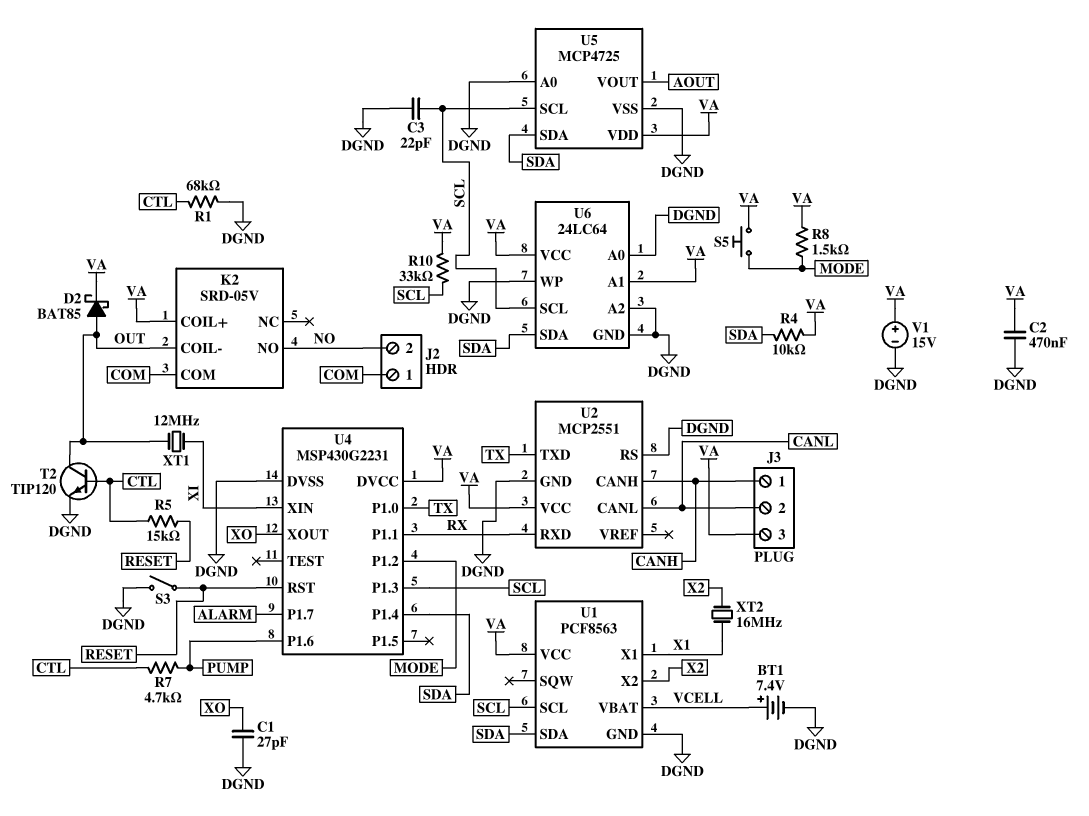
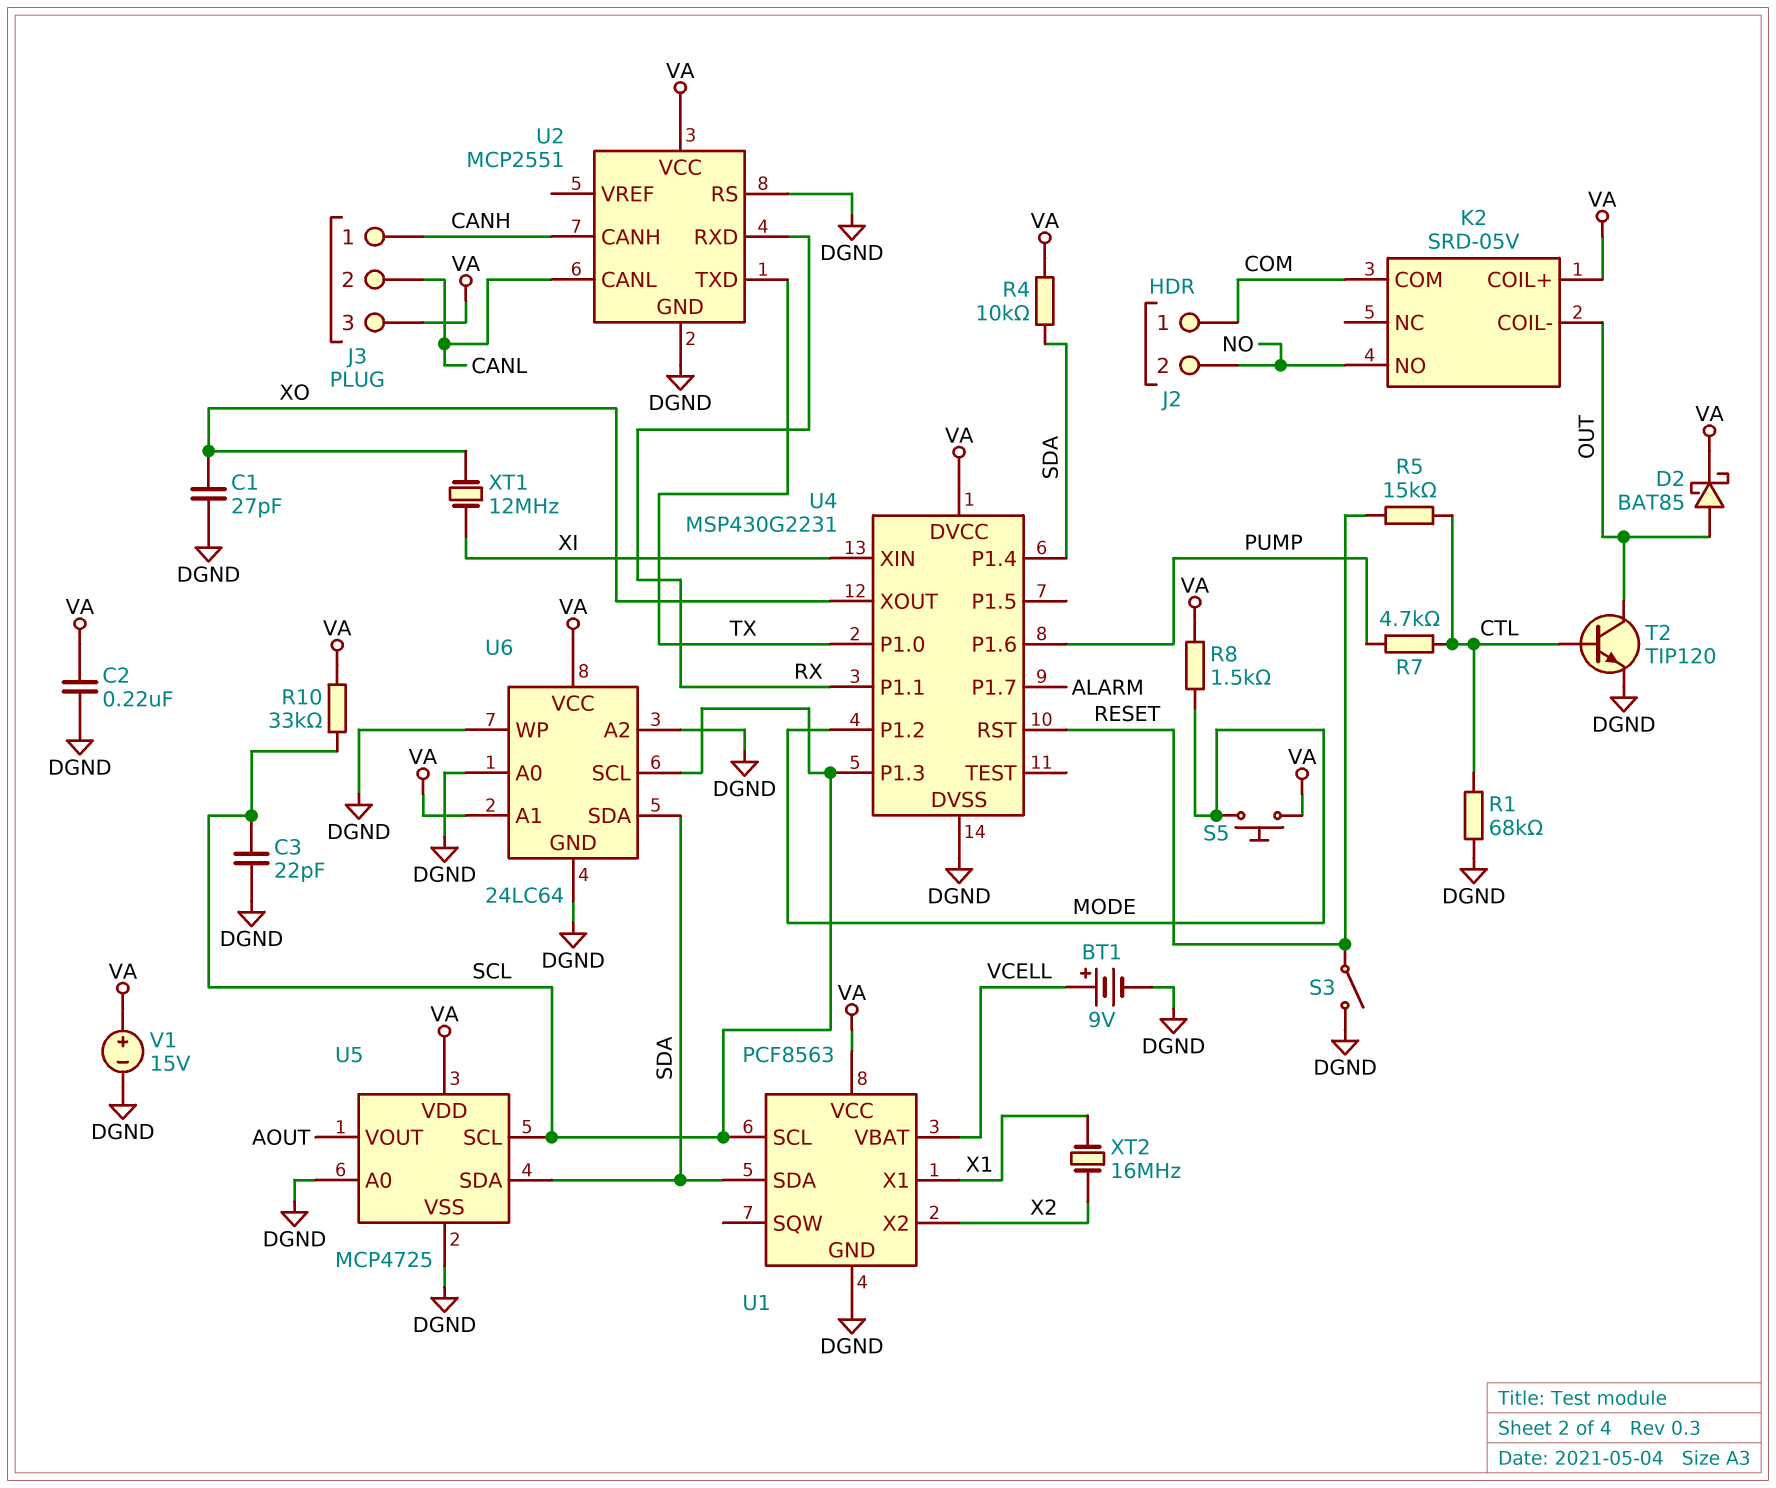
BT1: 7.4V (plus VCELL, minus DGND) -> 9V (plus VCELL, minus DGND)
C2: 470nF (DGND, VA) -> 220nF (DGND, VA)
XT1: 12MHz (OUT, XI) -> 12MHz (XI, XO)

